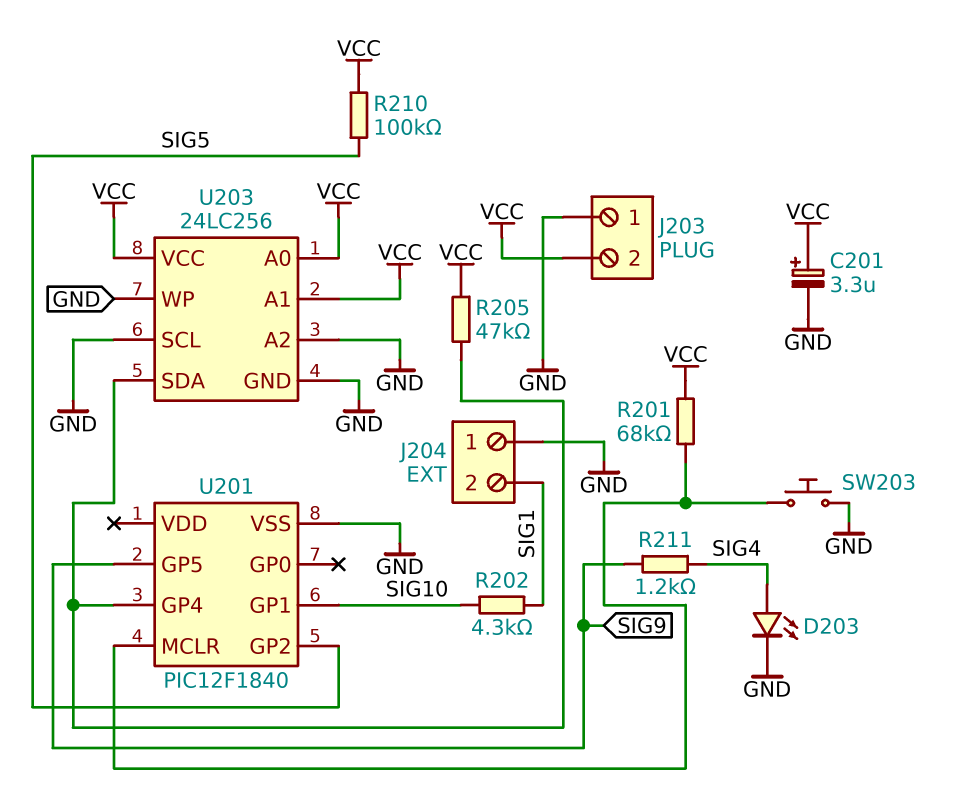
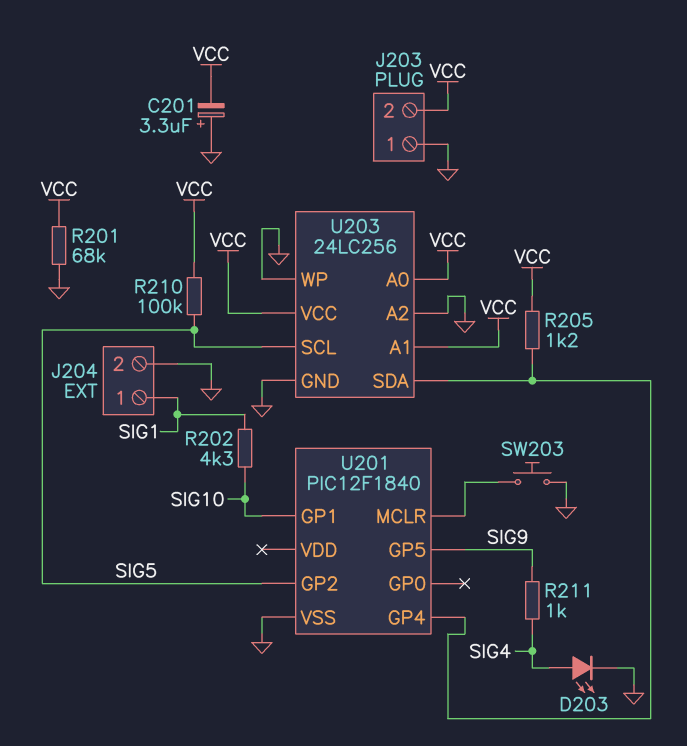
C201: 3.3uF (plus VCC, minus GND) -> 3.3uF (plus GND, minus VCC)
J204 pin 1: GND -> SIG1
J204 pin 2: SIG1 -> GND
R201: 68k (U201/MCLR, VCC) -> 68k (GND, VCC)
R205: 47k (U201/GP4, VCC) -> 1.2k (U201/GP4, VCC)
R211: 1.2k (SIG4, SIG9) -> 1k (SIG4, SIG9)
U203 pin SCL: GND -> SIG5

